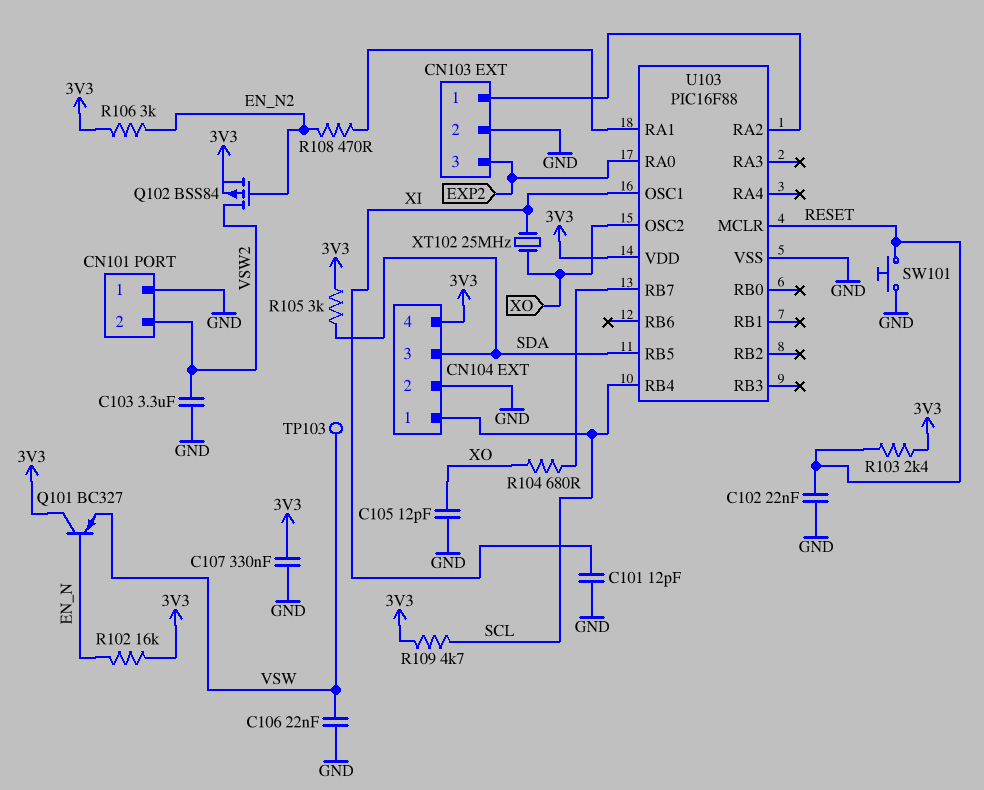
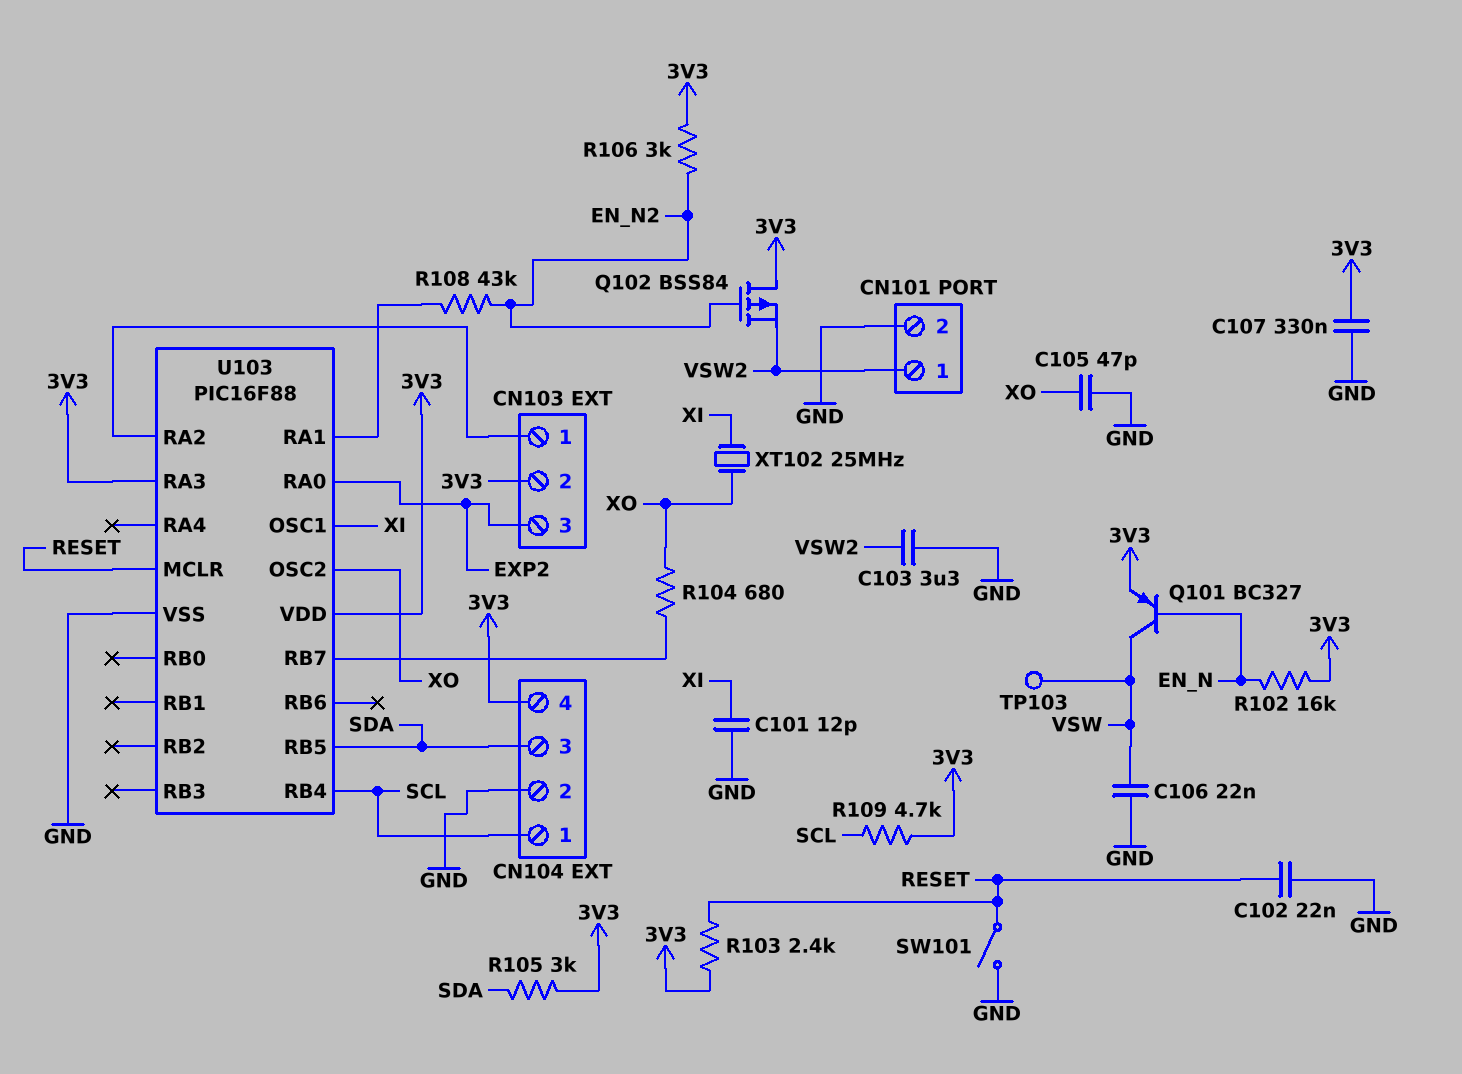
C105: 12pF (GND, XO) -> 47pF (GND, XO)
CN101 pin 1: GND -> VSW2
CN101 pin 2: VSW2 -> GND
CN103 pin 2: GND -> 3V3
Q101: PNP BC327 (B EN_N, C 3V3, E VSW) -> PNP BC327 (B EN_N, C VSW, E 3V3)
Q102: PMOS BSS84 (G EN_N2, D VSW2, S 3V3) -> PMOS BSS84 (G EN_N2, D 3V3, S VSW2)
R108: 470 (EN_N2, U103/RA1) -> 43k (EN_N2, U103/RA1)
SW101: button (GND, RESET) -> switch (GND, RESET)
U103 pin RA3: none -> 3V3

